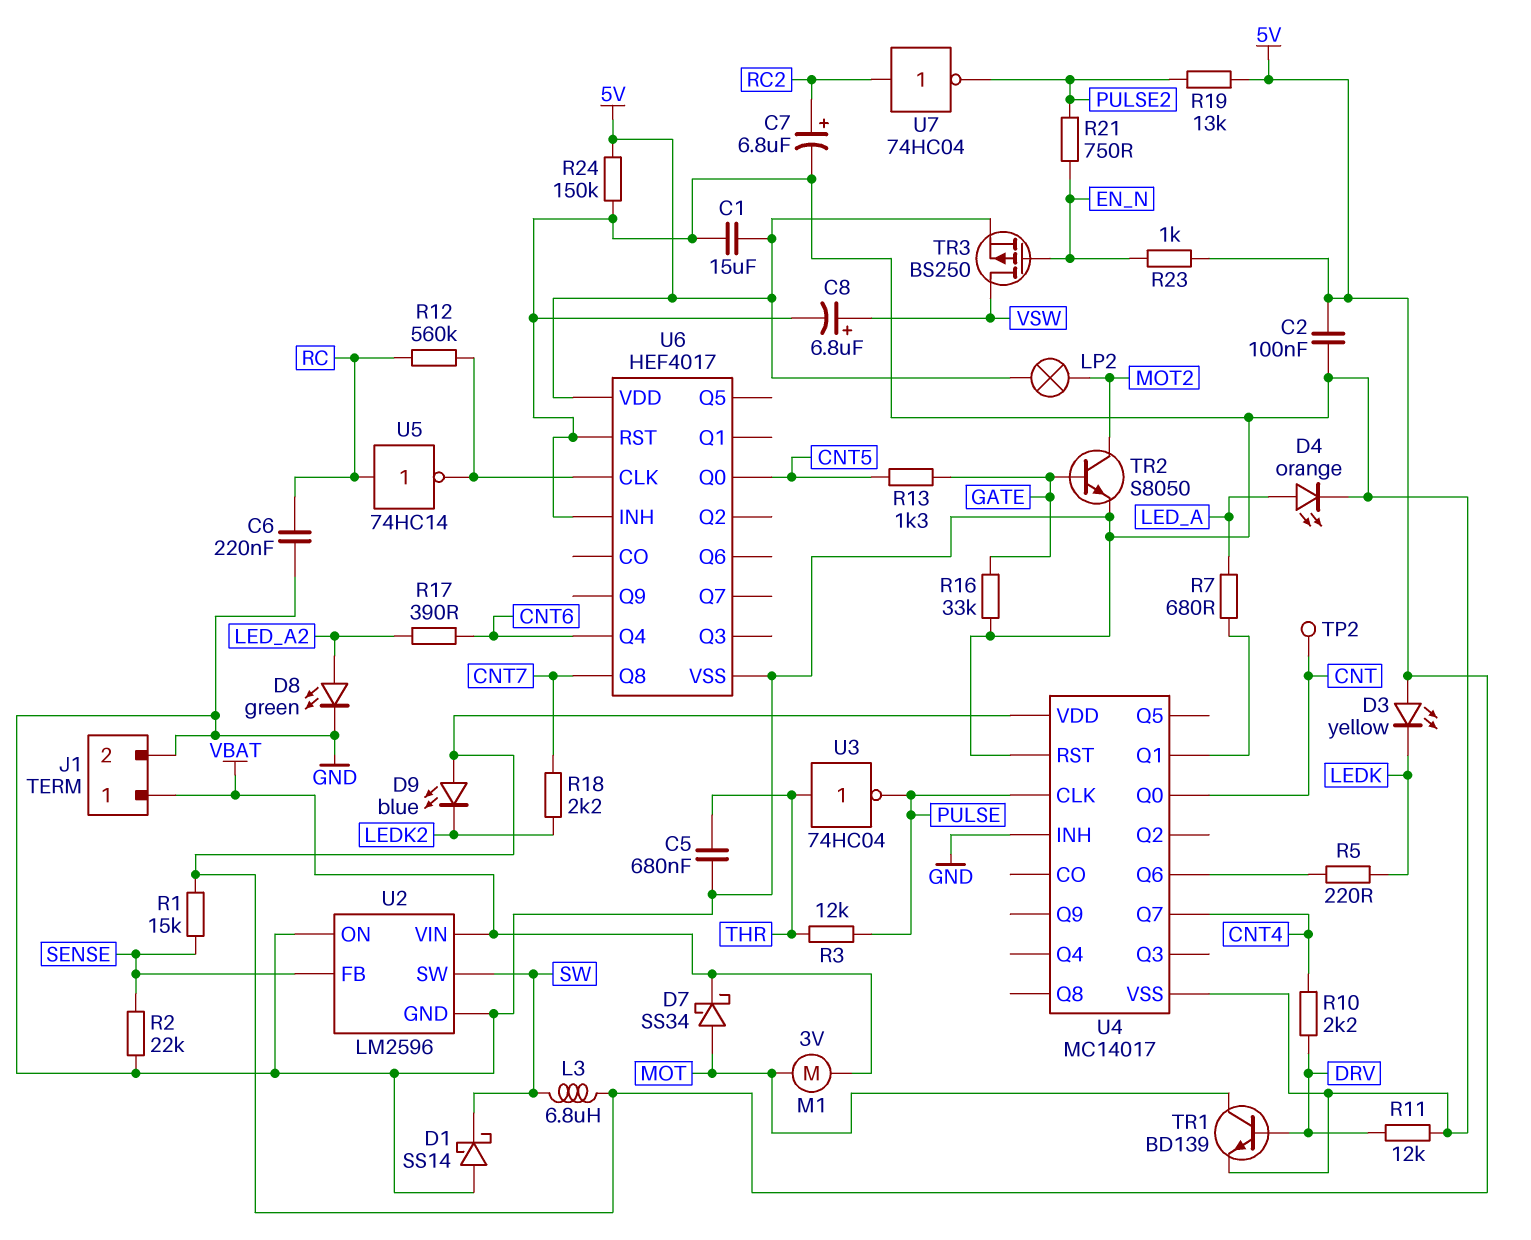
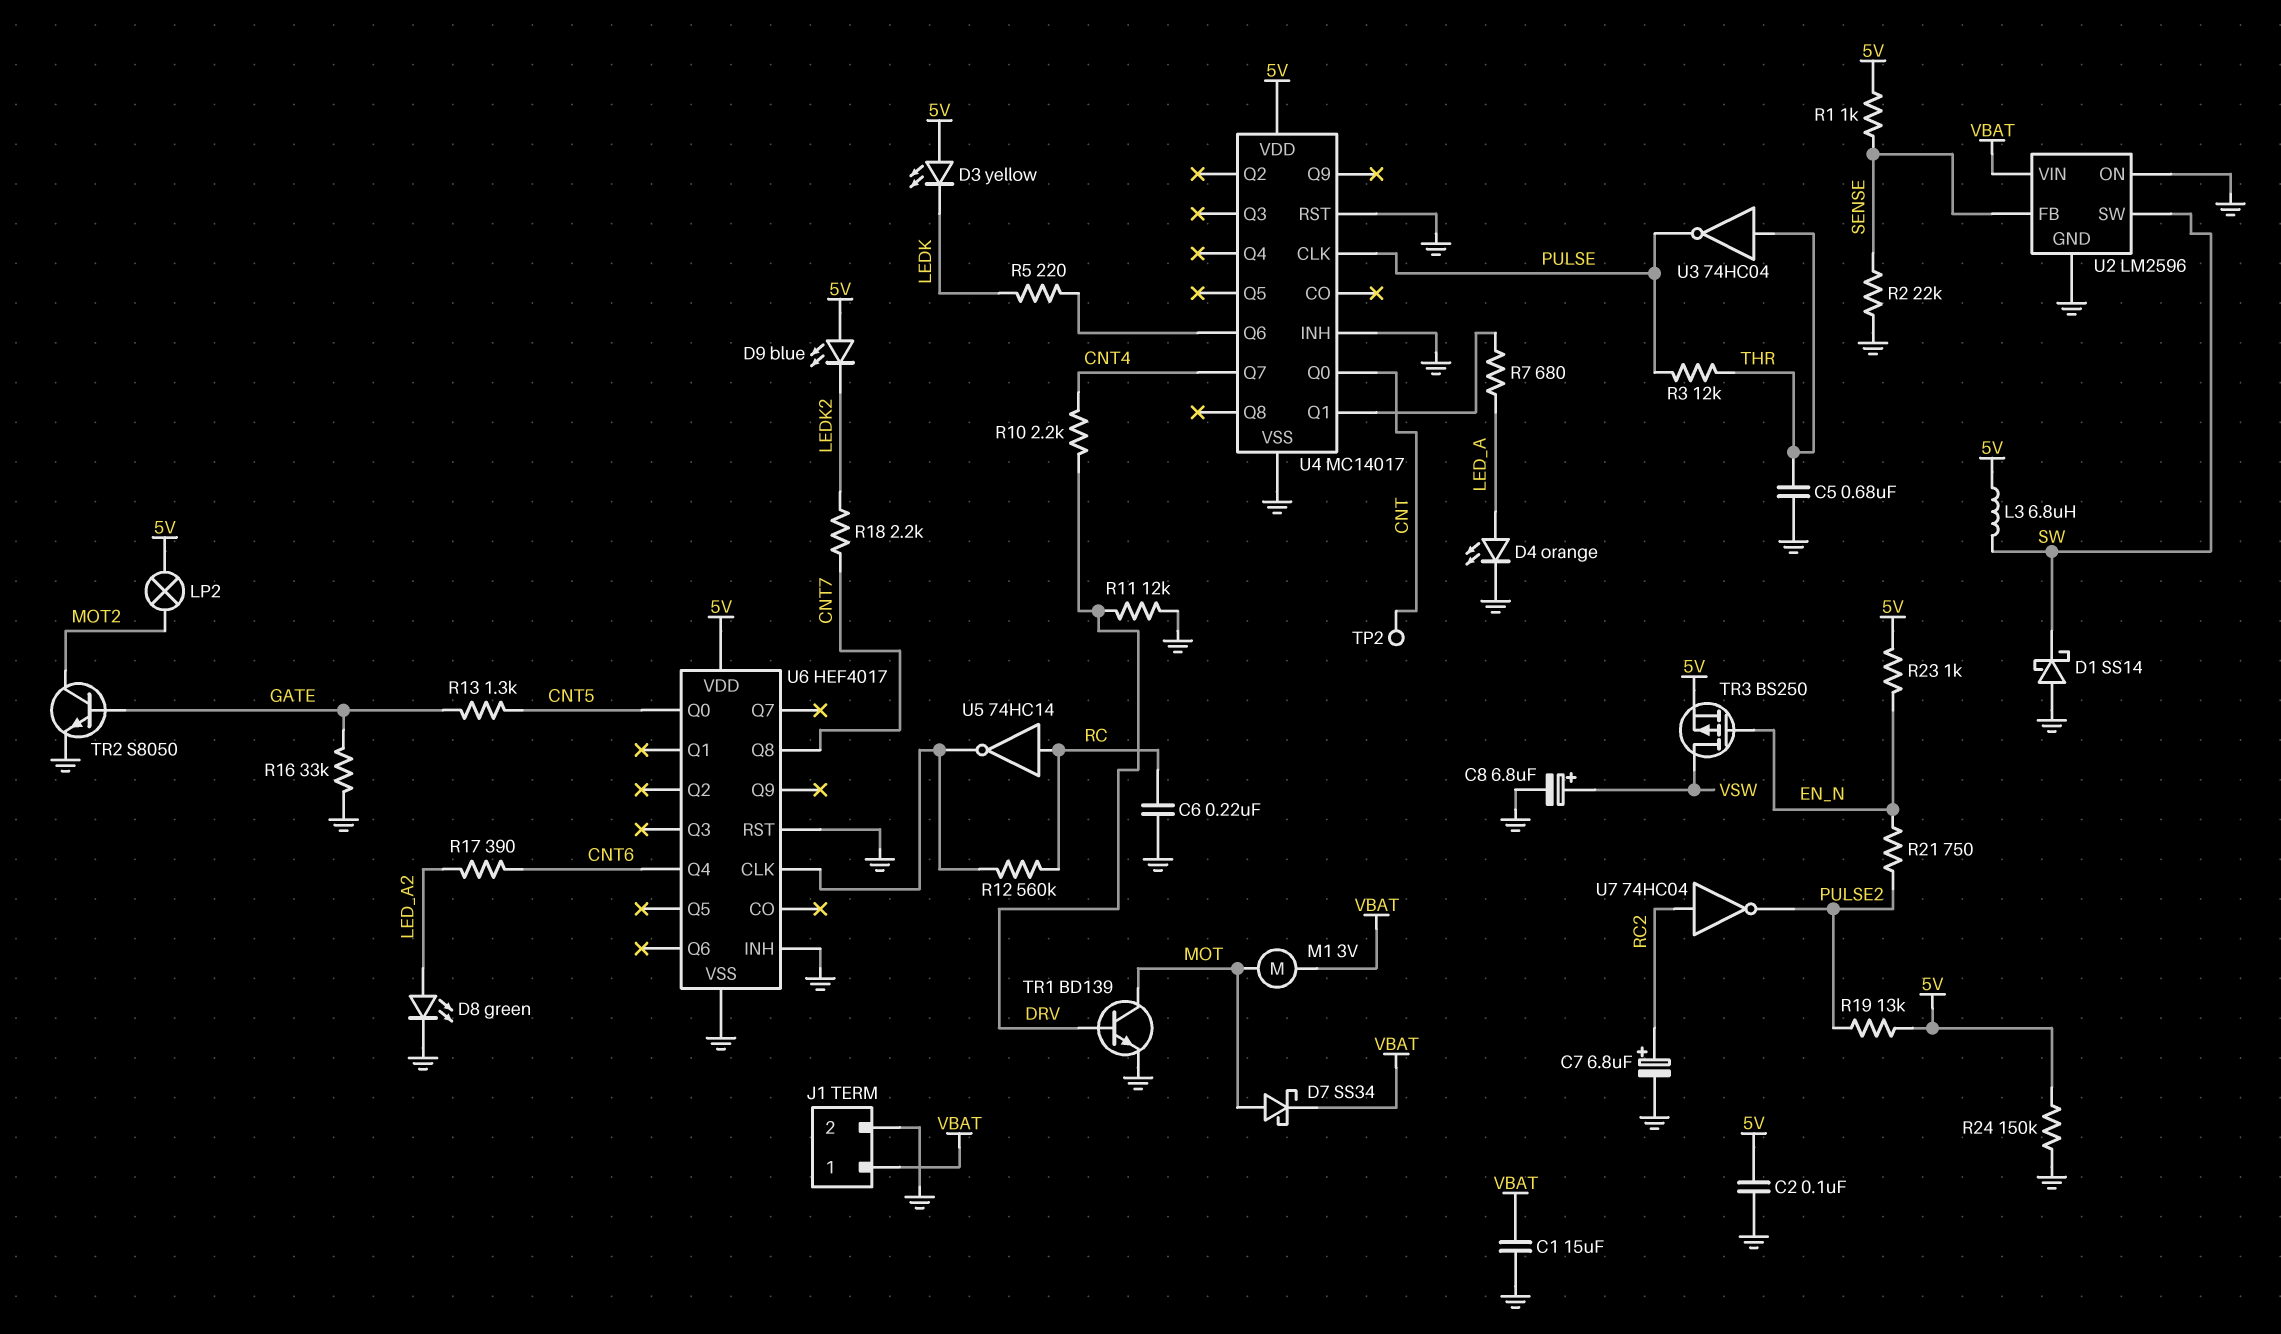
C1: 15uF (5V, GND) -> 15uF (GND, VBAT)
R1: 15k (5V, SENSE) -> 1k (5V, SENSE)

